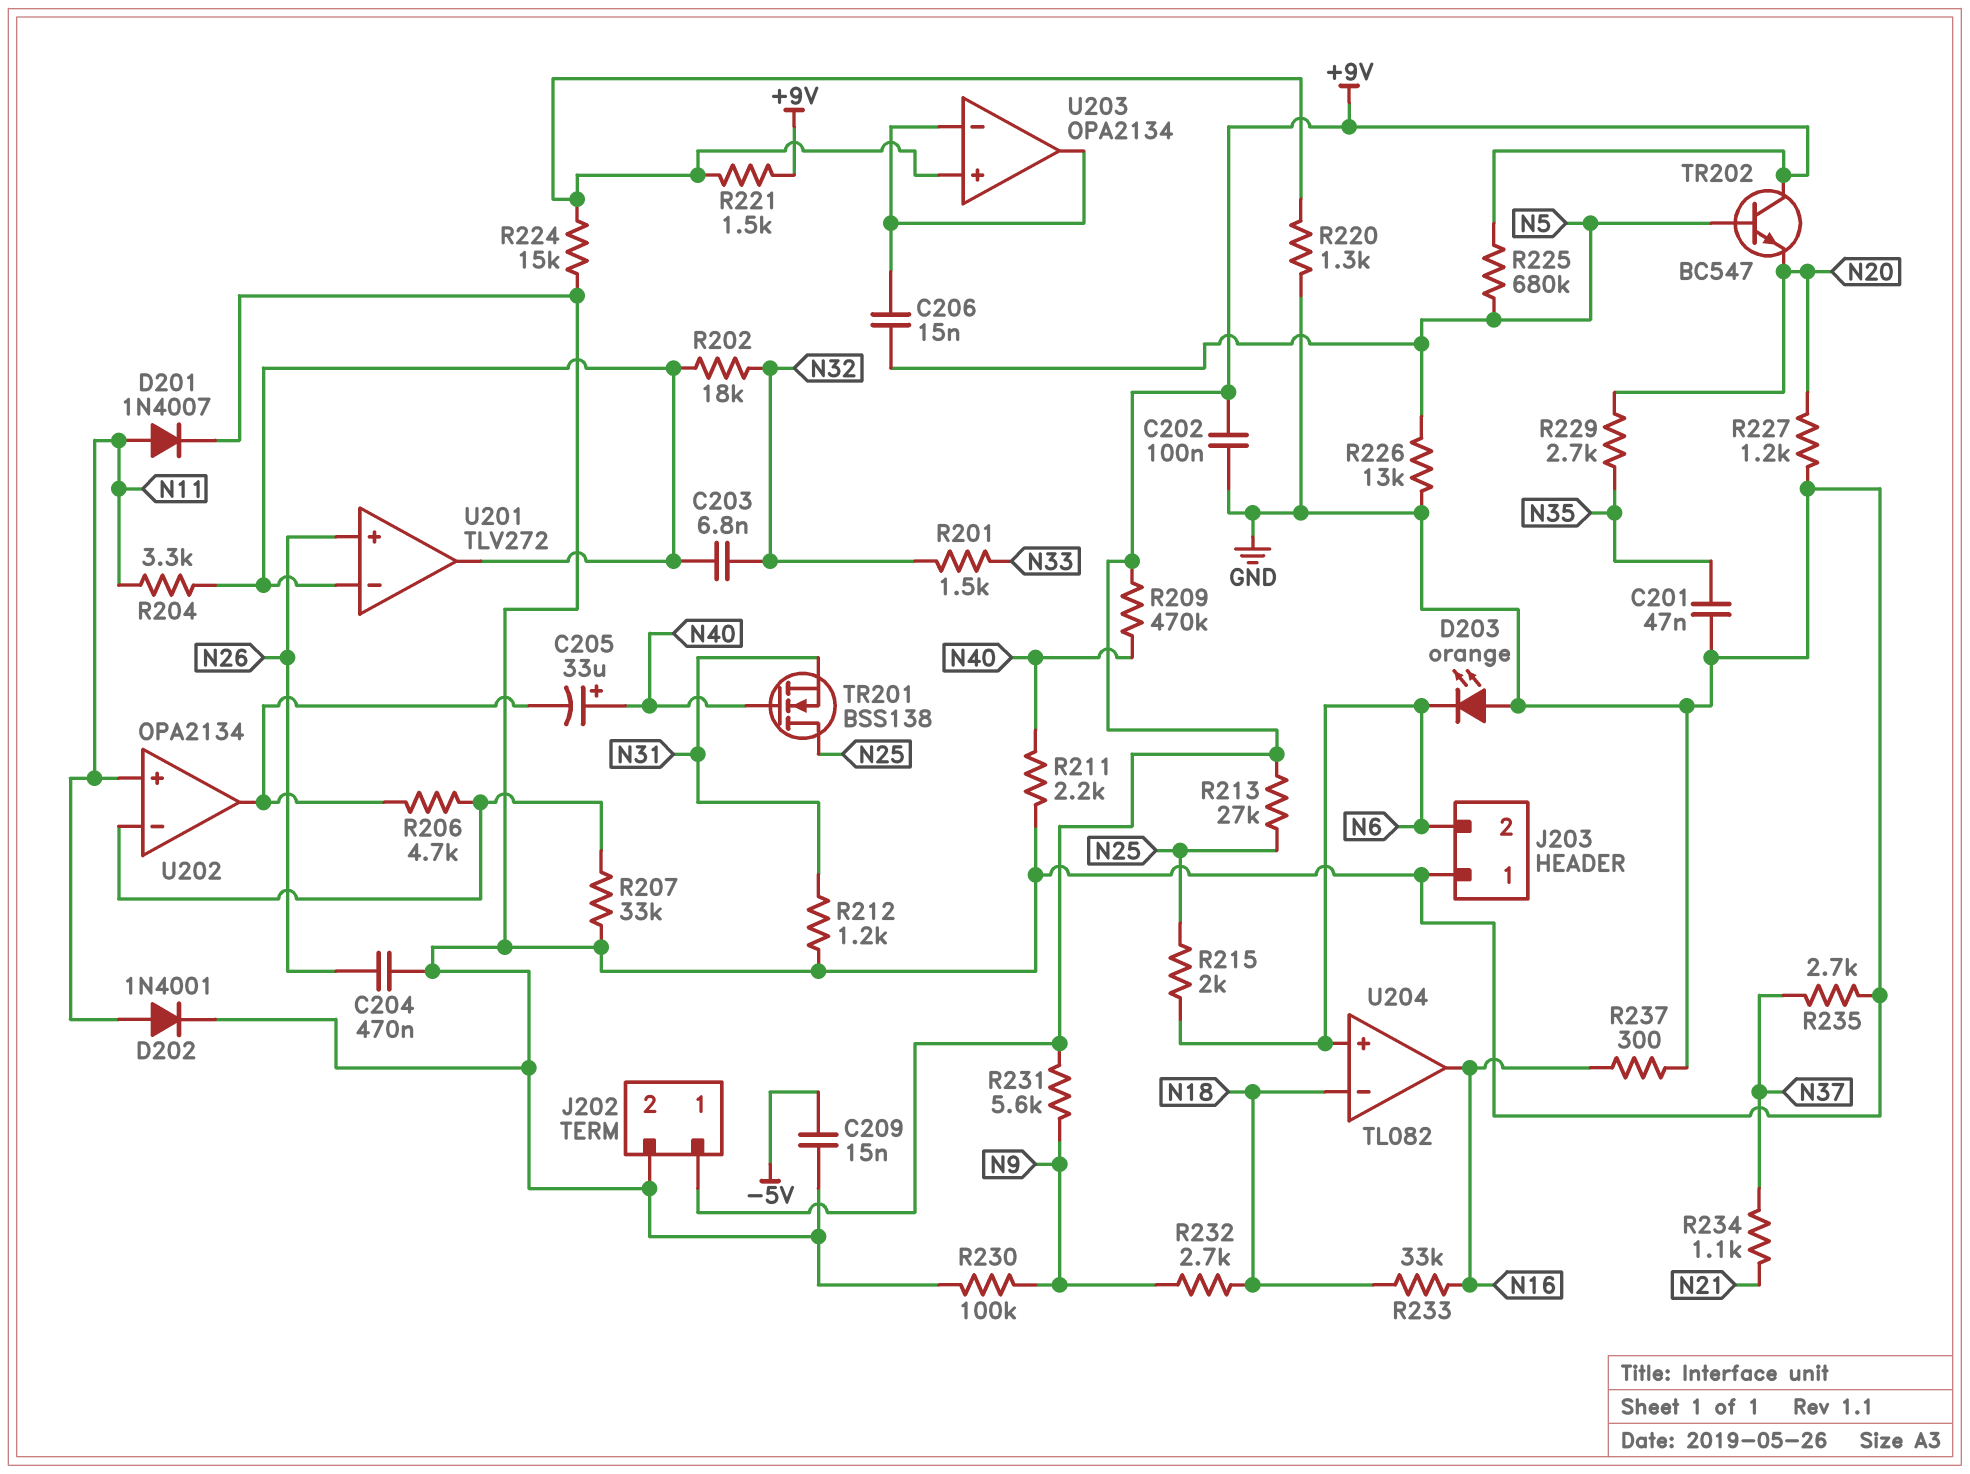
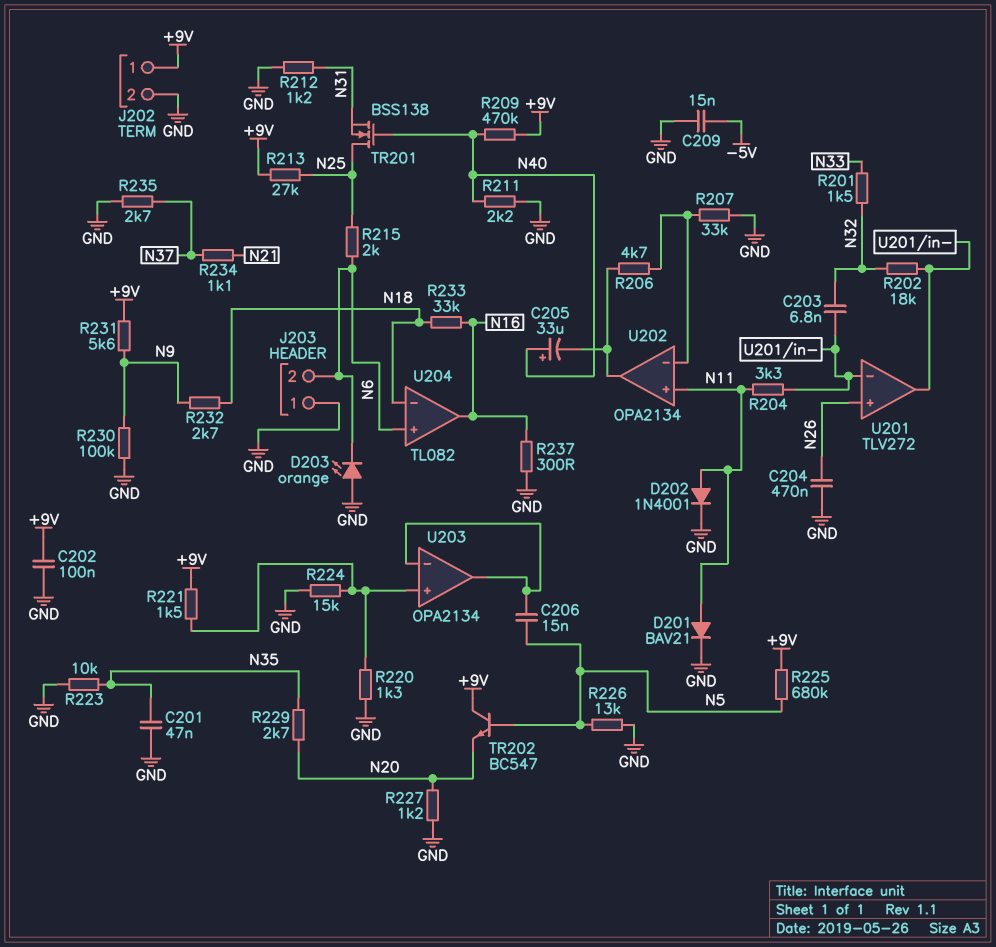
D201: diode 1N4007 (A N11, K GND) -> diode BAV21 (A N11, K GND)
R223: none -> 10k (GND, N35)

